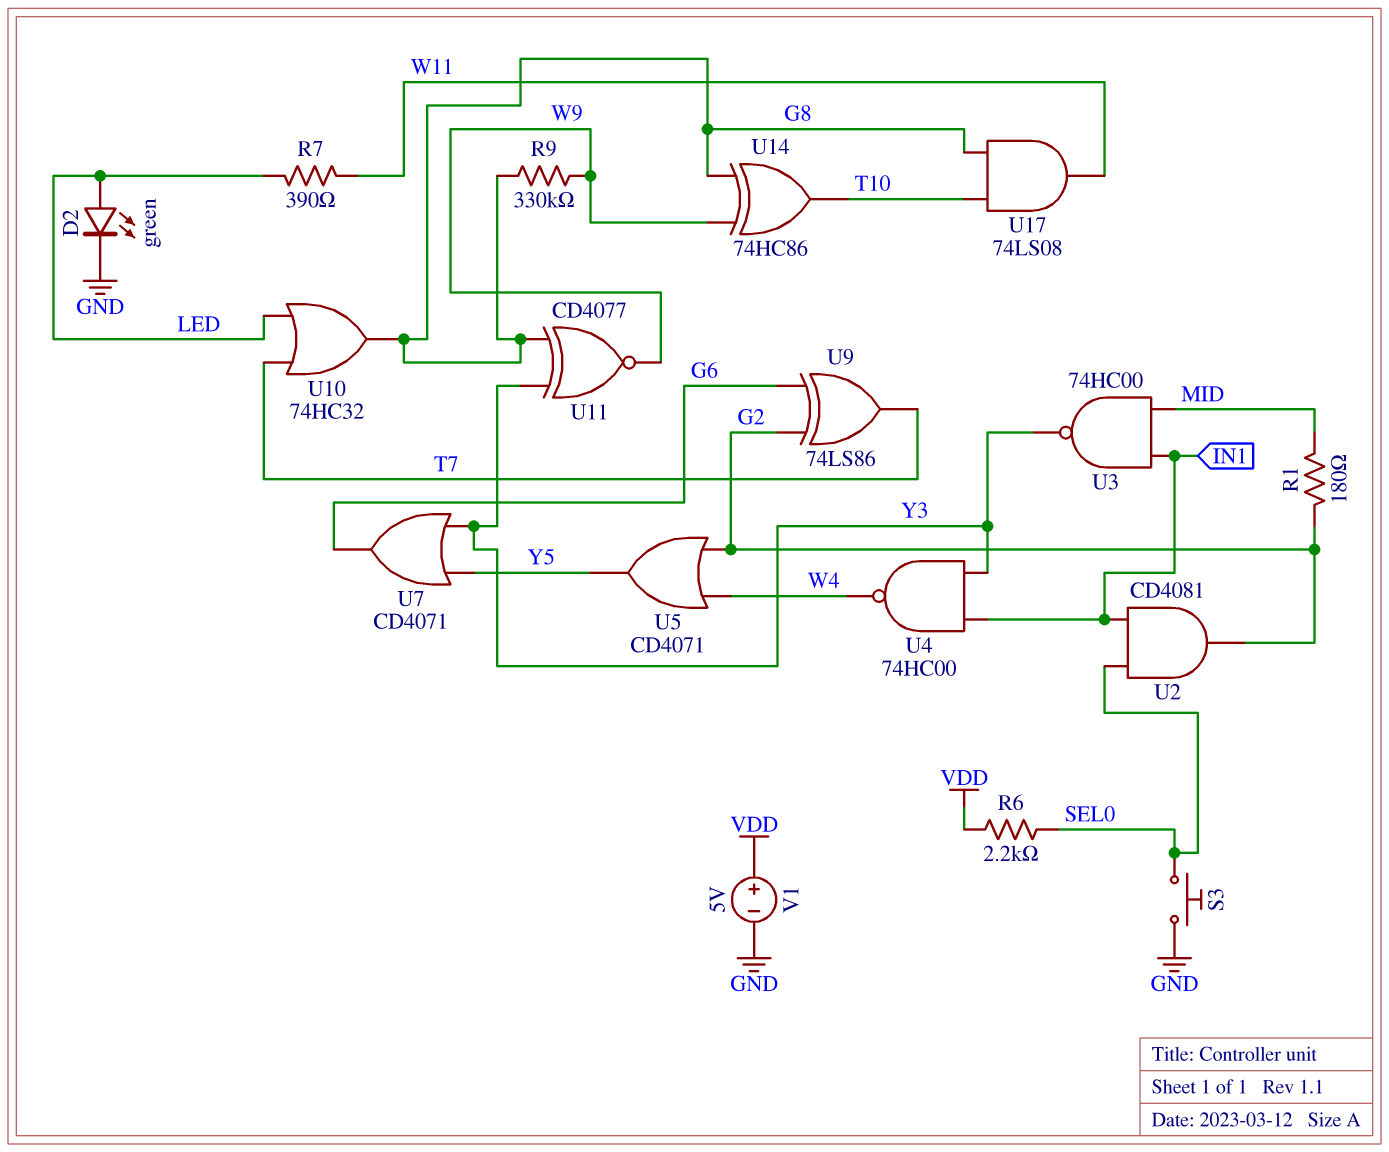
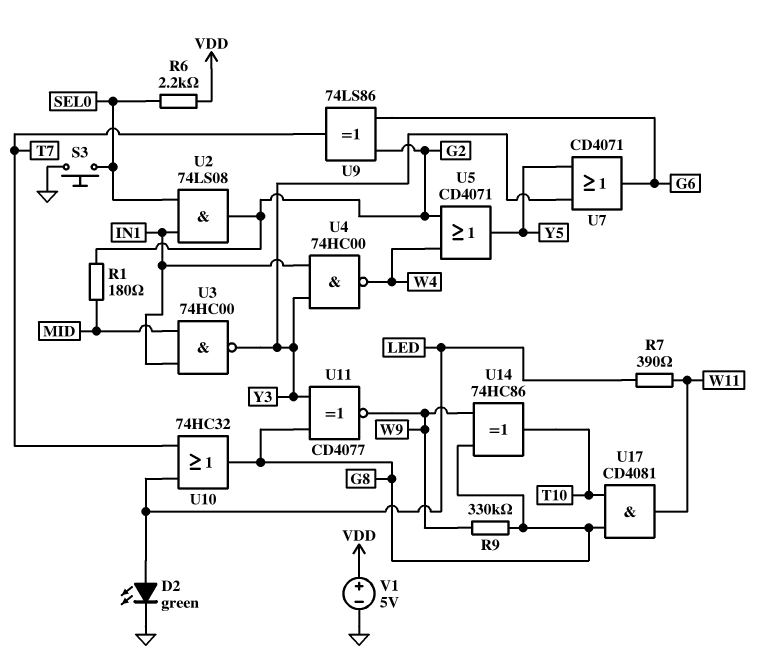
U2: AND CD4081 (in IN1, in SEL0, out G2) -> AND 74LS08 (in IN1, in SEL0, out G2)
U17: AND 74LS08 (in G8, in T10, out W11) -> AND CD4081 (in G8, in T10, out W11)

